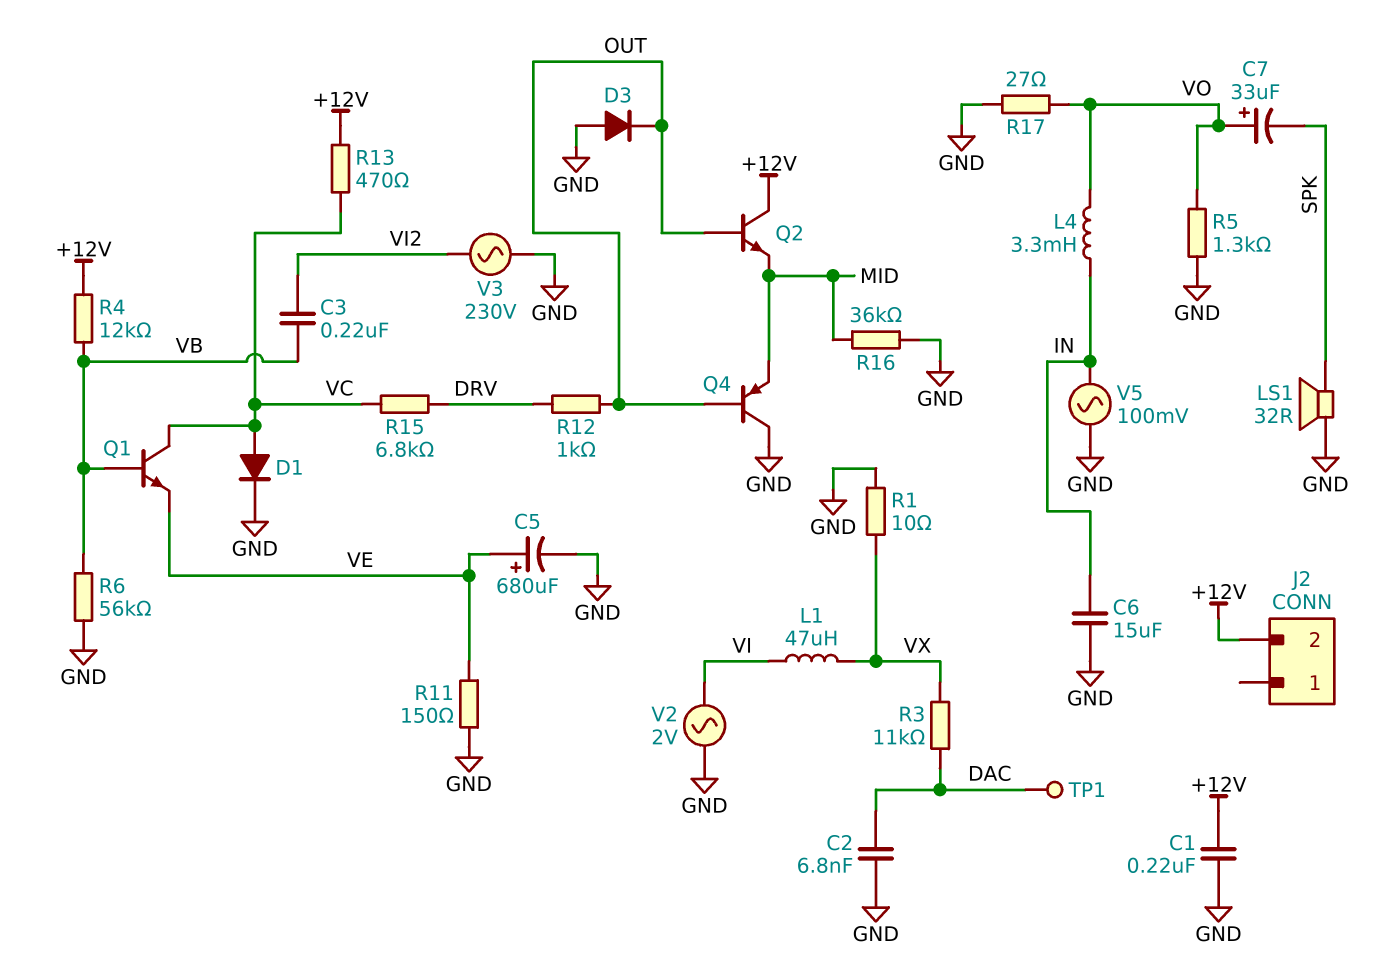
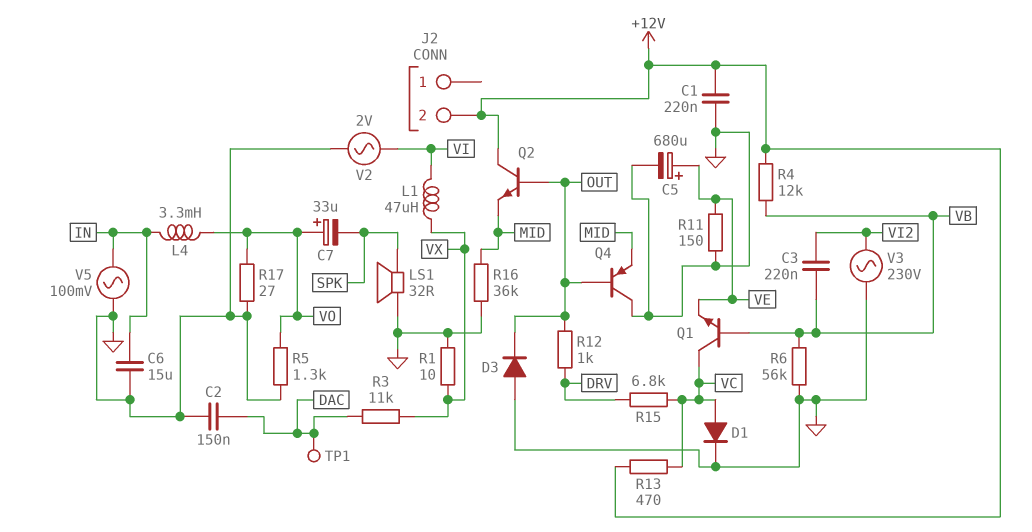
C2: 6.8nF (DAC, GND) -> 150nF (DAC, GND)

